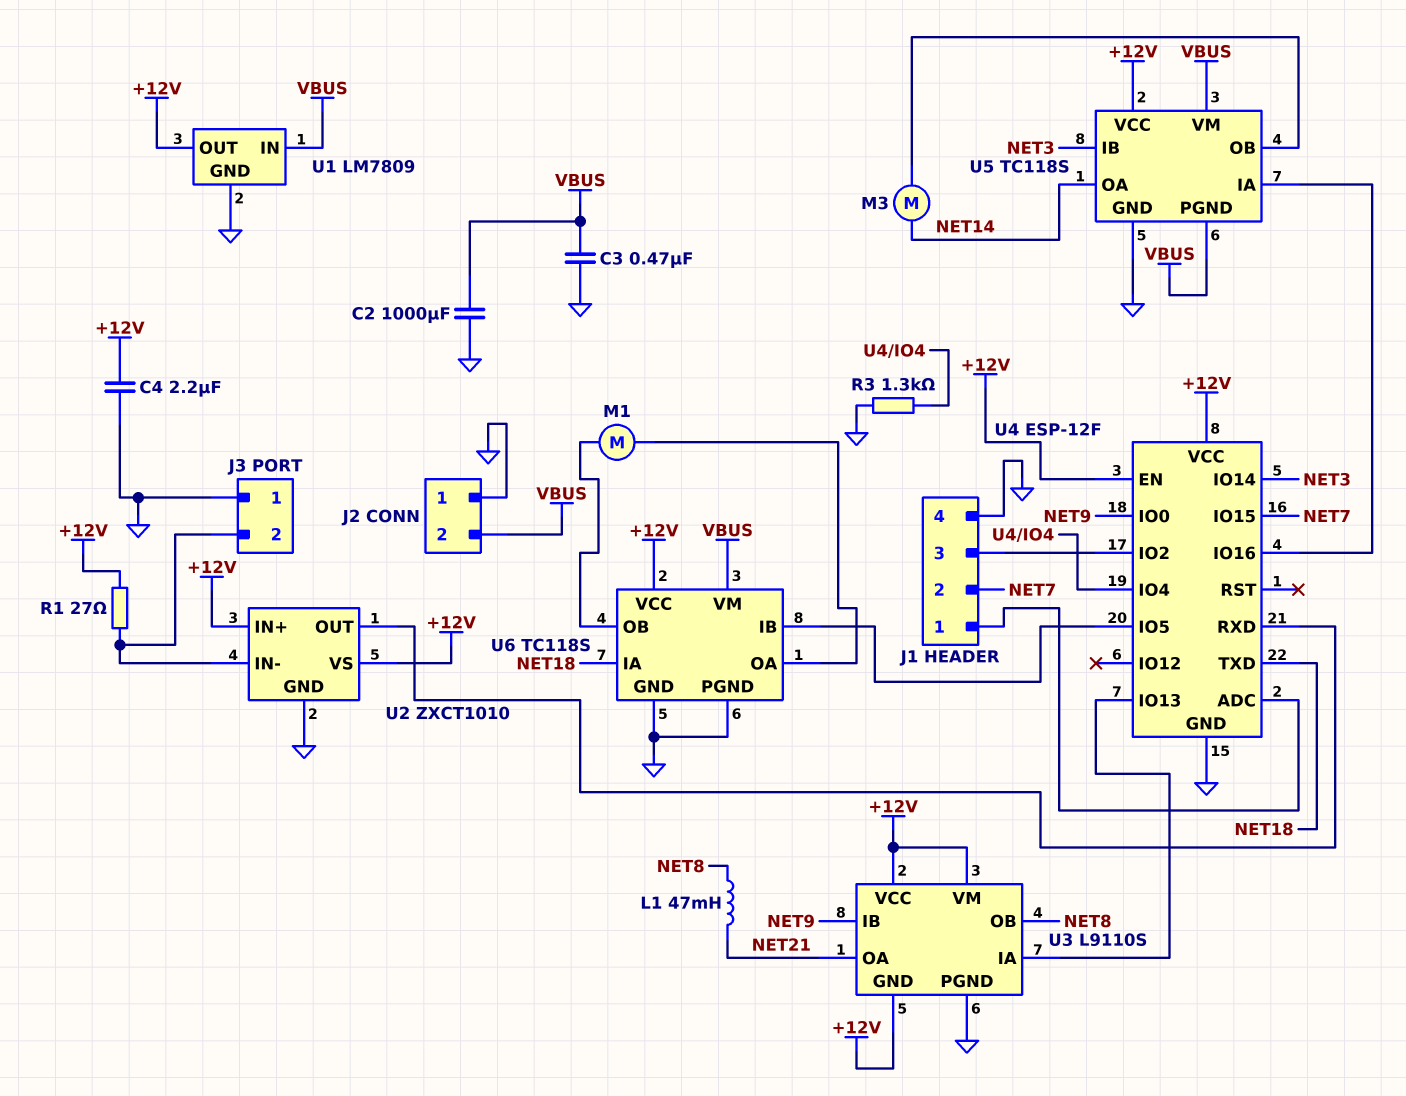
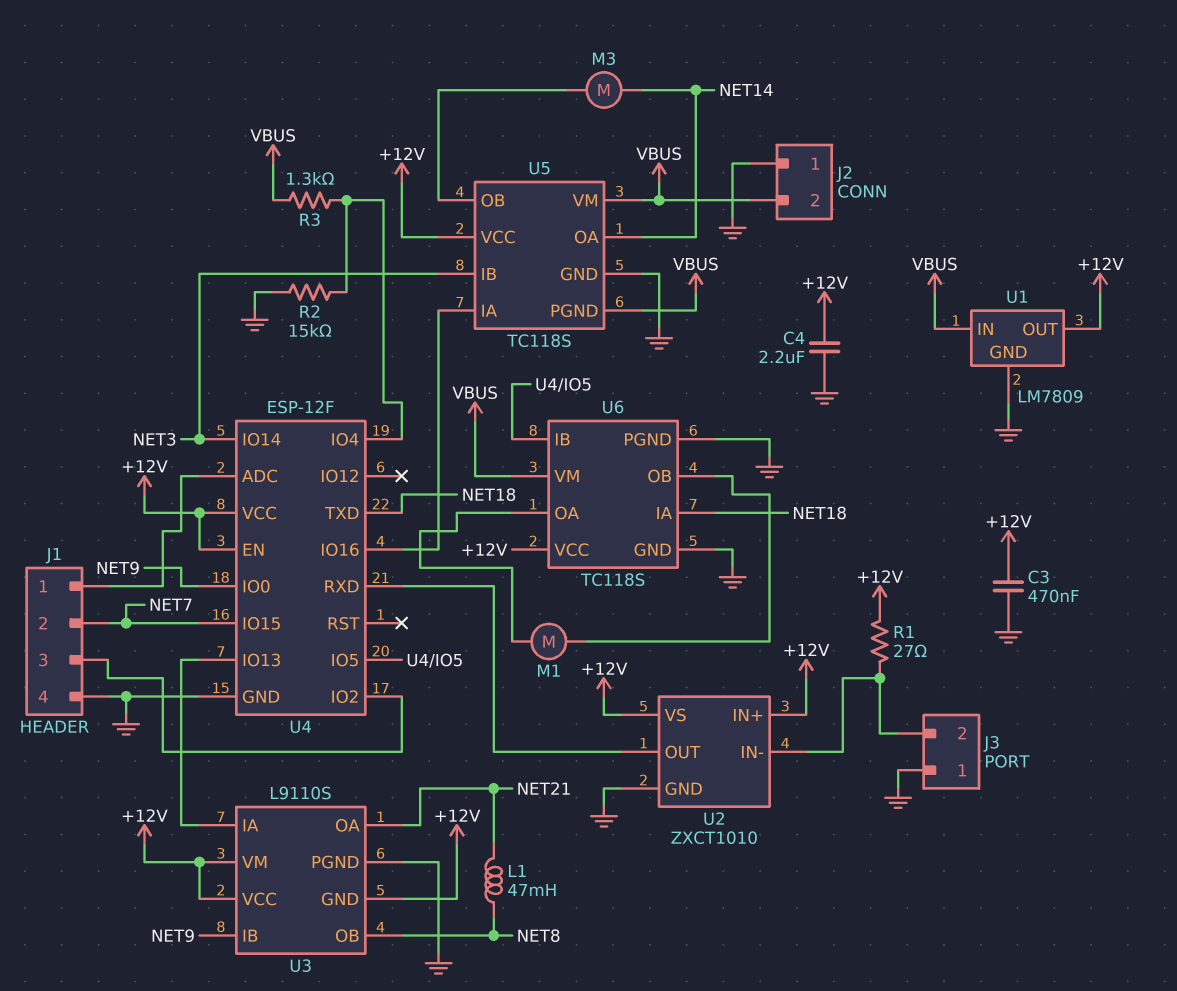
C2: 1000uF (GND, VBUS) -> none
C3: 470nF (GND, VBUS) -> 470nF (+12V, GND)
R2: none -> 15k (GND, U4/IO4)
R3: 1.3k (GND, U4/IO4) -> 1.3k (U4/IO4, VBUS)

